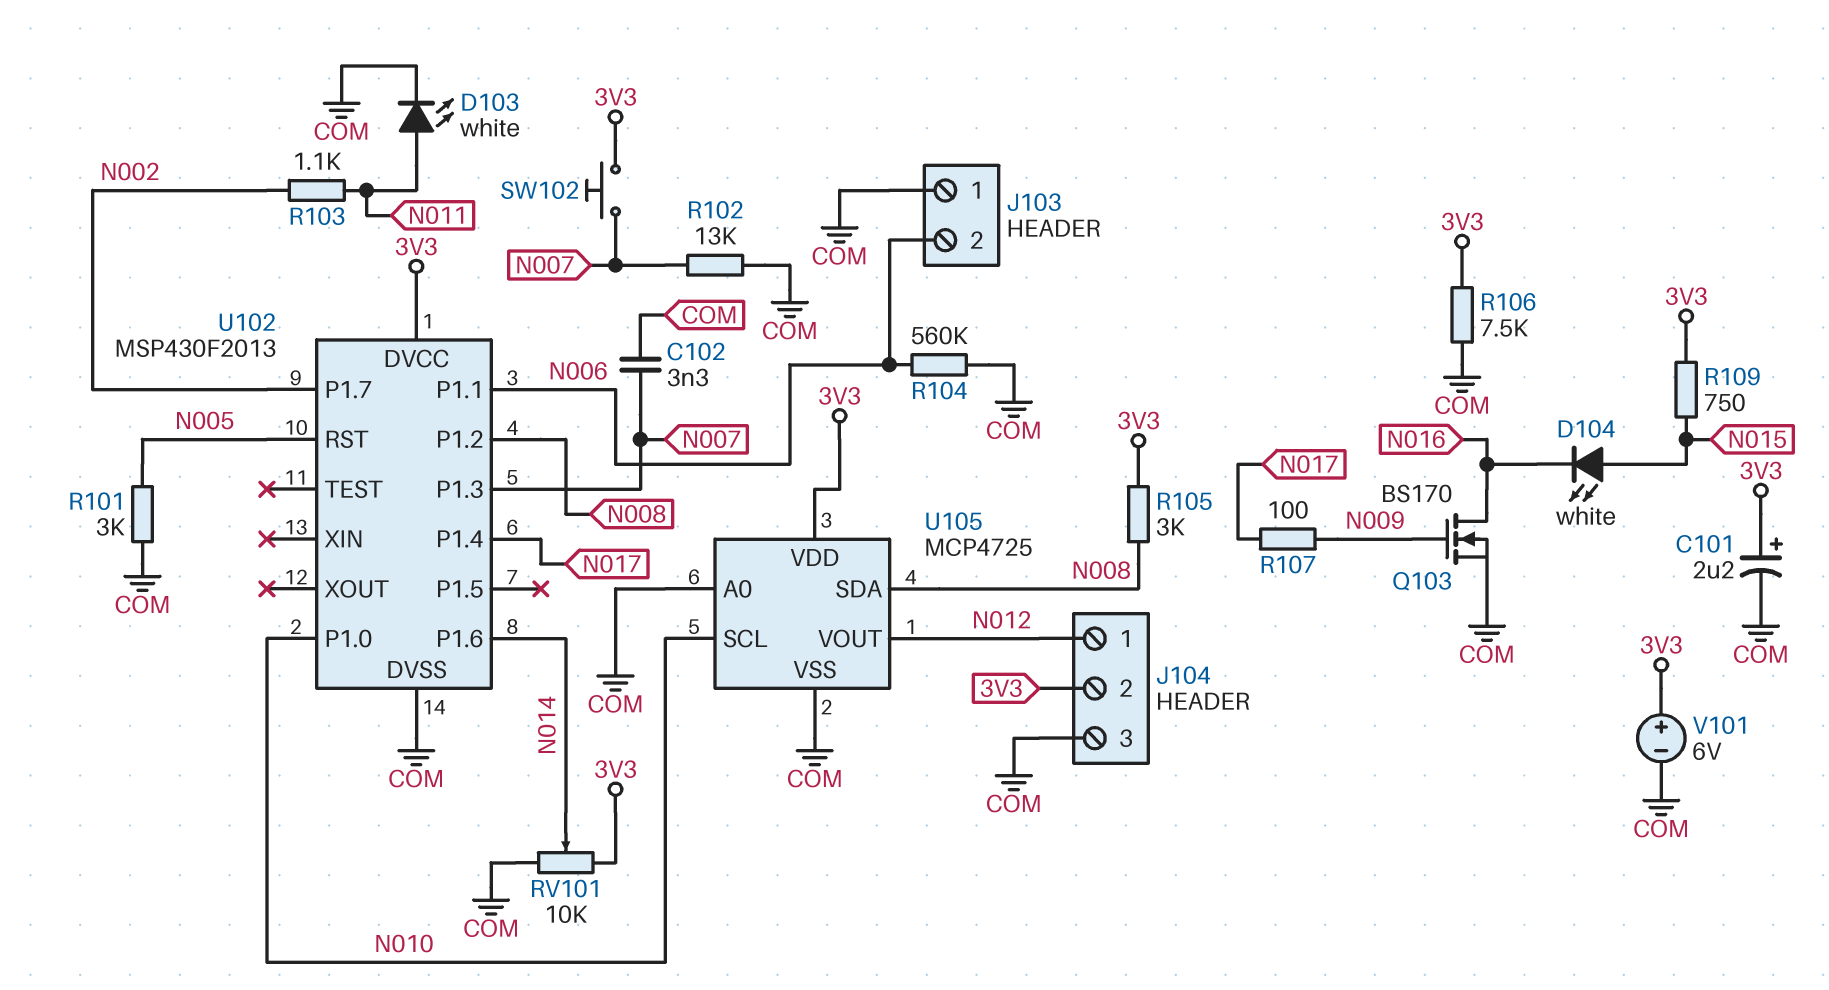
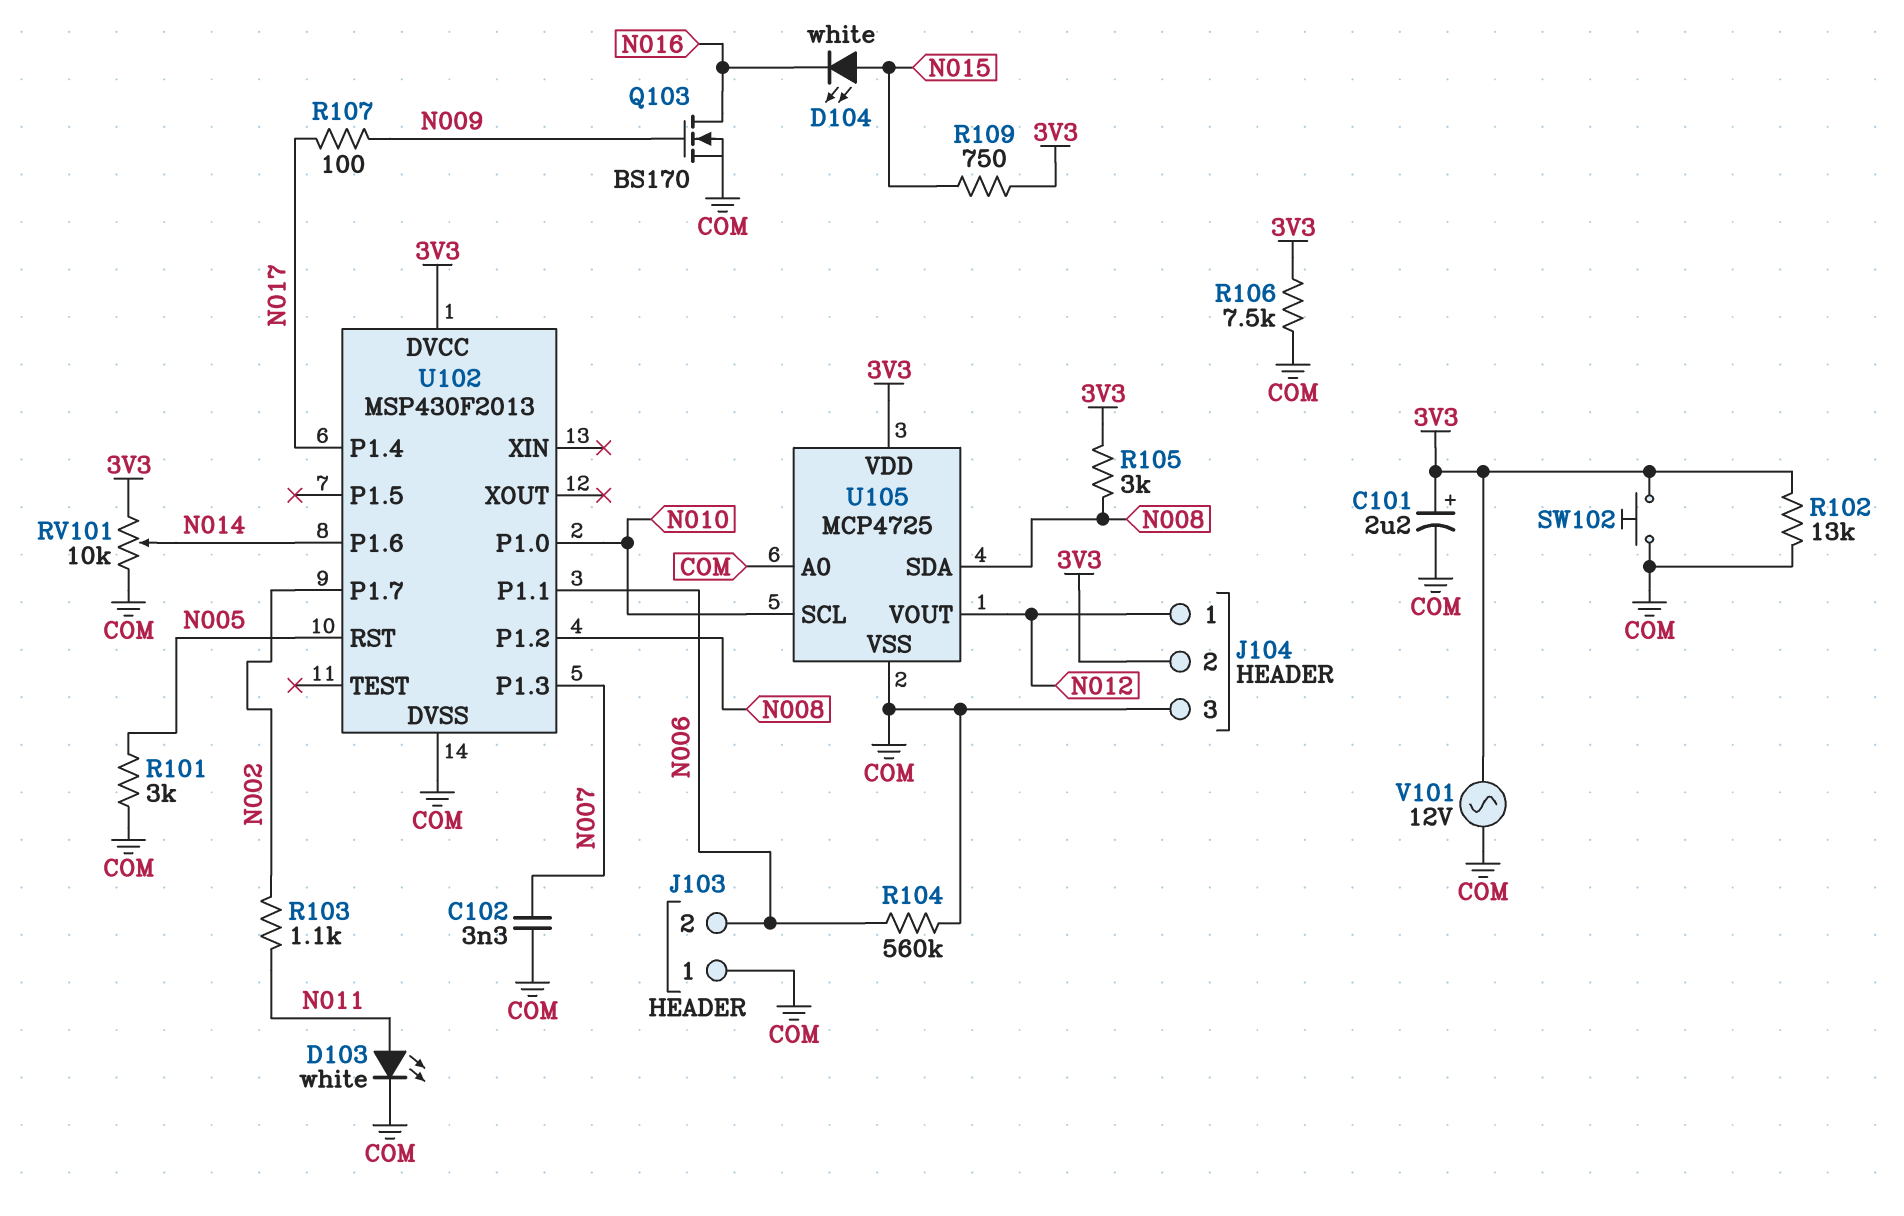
R102: 13k (COM, N007) -> 13k (3V3, COM)
SW102: button (3V3, N007) -> button (3V3, COM)
V101: 6V (plus 3V3, minus COM) -> AC 12V (3V3, COM)

